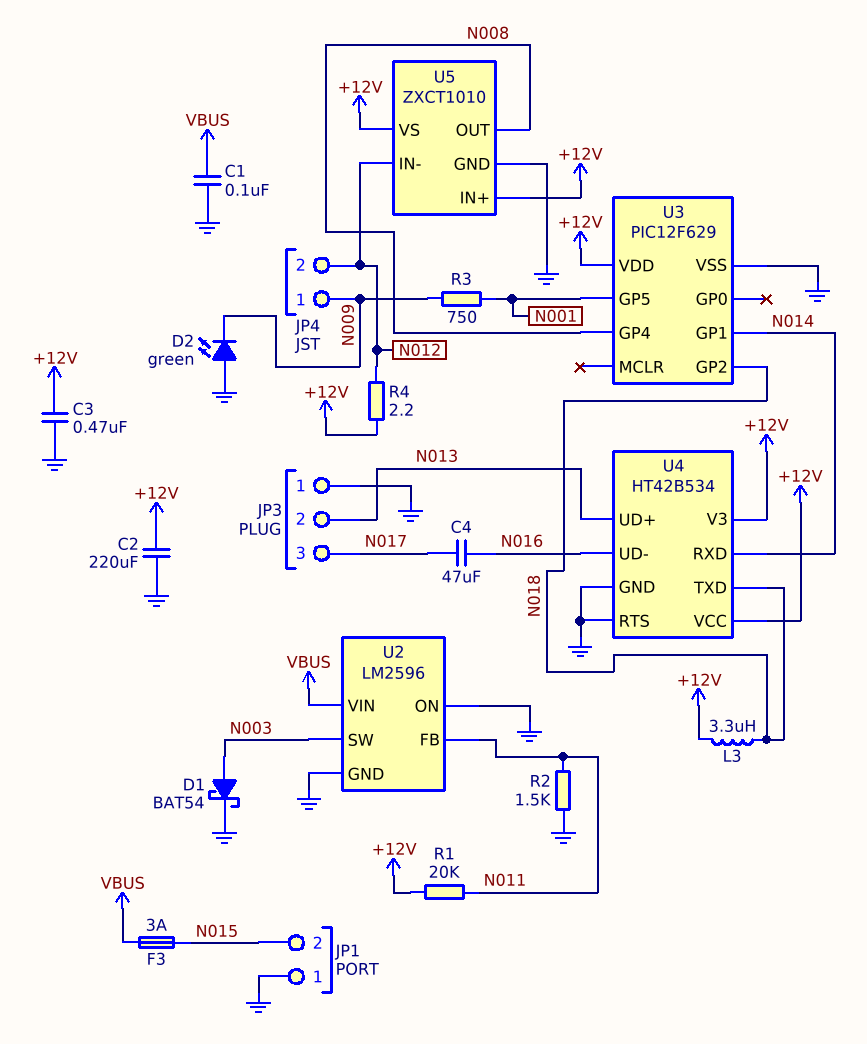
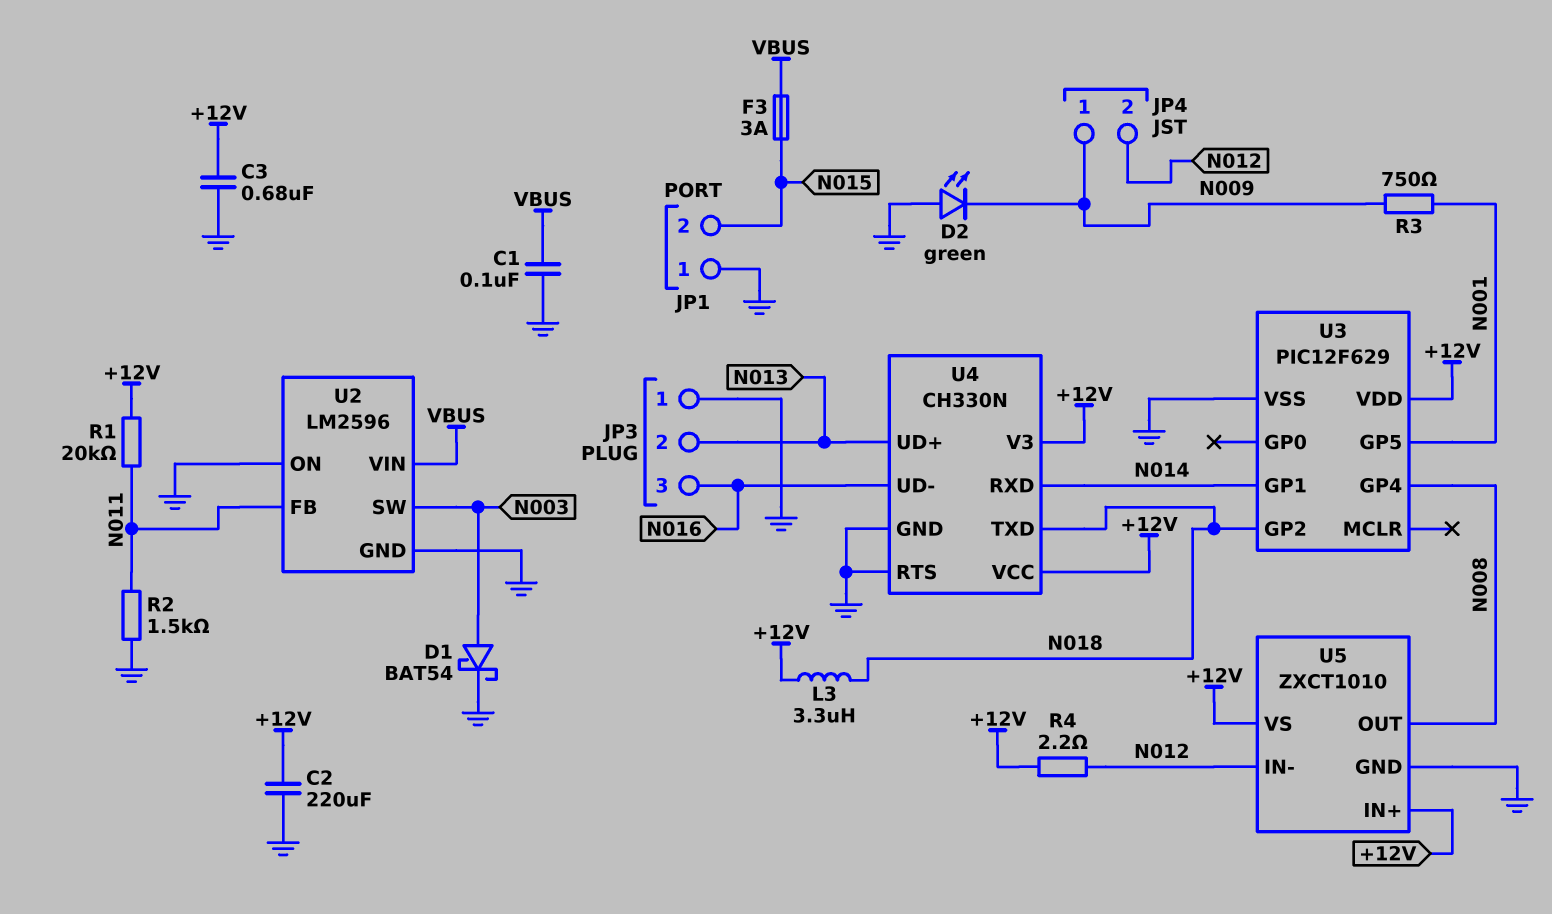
C3: 470nF (+12V, GND) -> 680nF (+12V, GND)
C4: 47uF (N016, N017) -> none
JP3 pin 3: N017 -> N016
U4: HT42B534 -> CH330N

